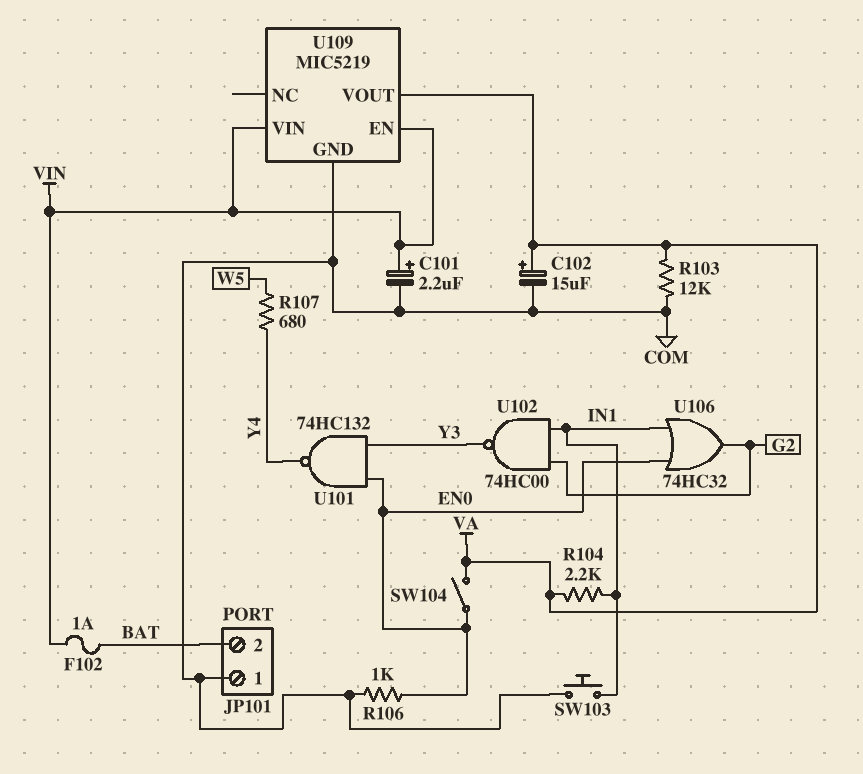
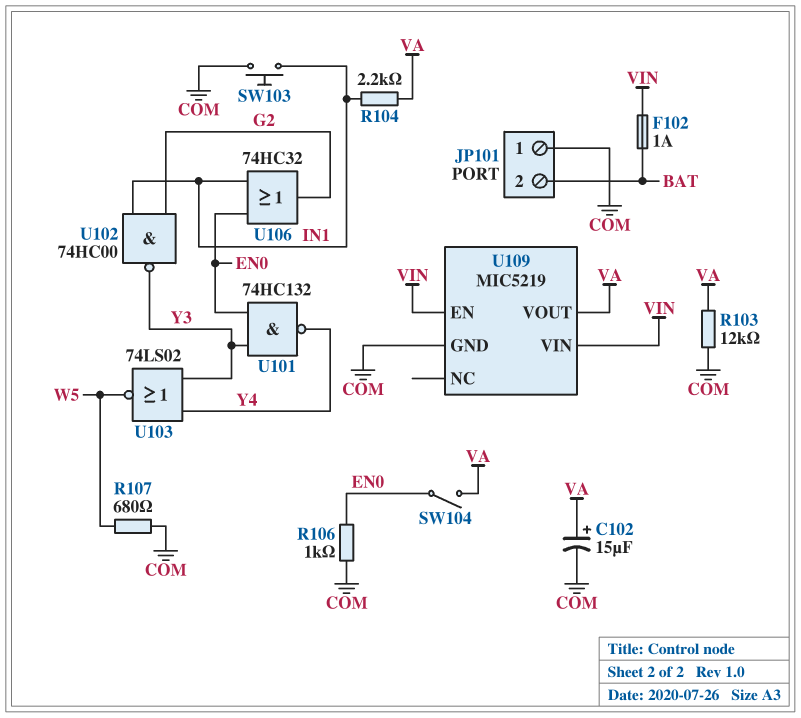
C101: 2.2uF (plus VIN, minus COM) -> none
R107: 680 (W5, Y4) -> 680 (COM, W5)
U103: none -> NOR 74LS02 (in Y3, in Y4, out W5)

